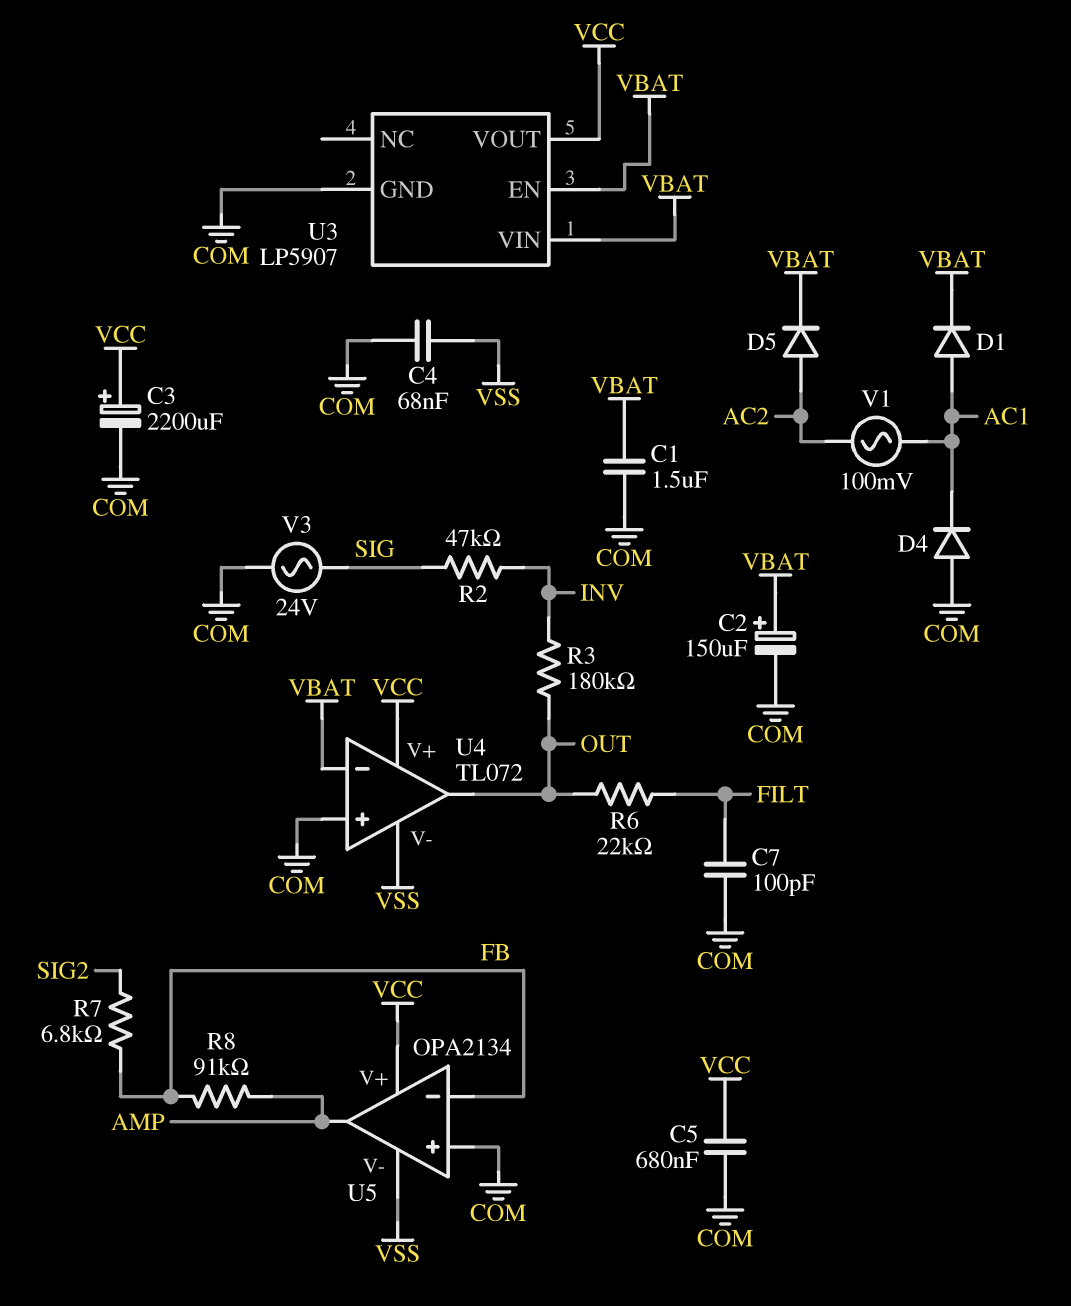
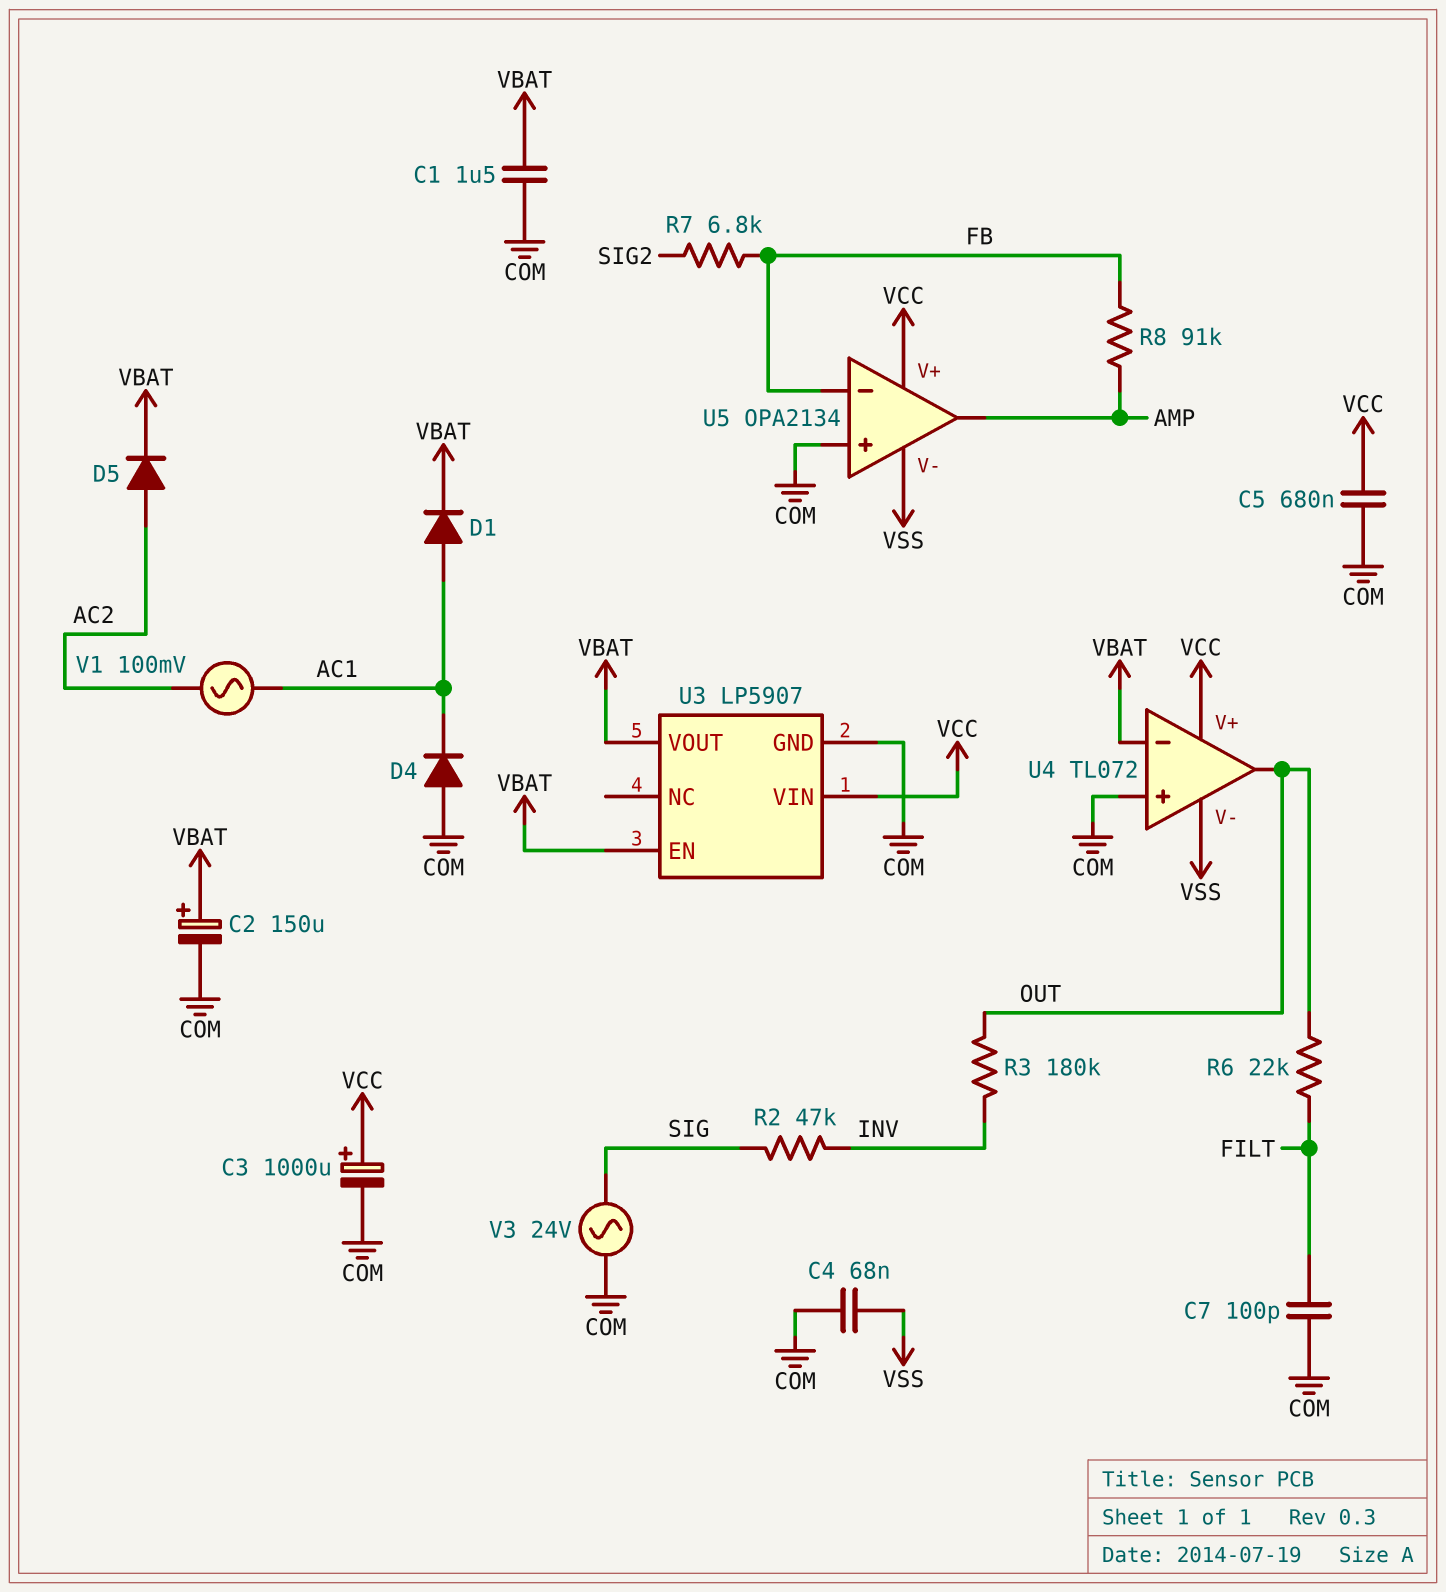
C3: 2200uF (plus VCC, minus COM) -> 1000uF (plus VCC, minus COM)
U3 pin VIN: VBAT -> VCC
U3 pin VOUT: VCC -> VBAT

